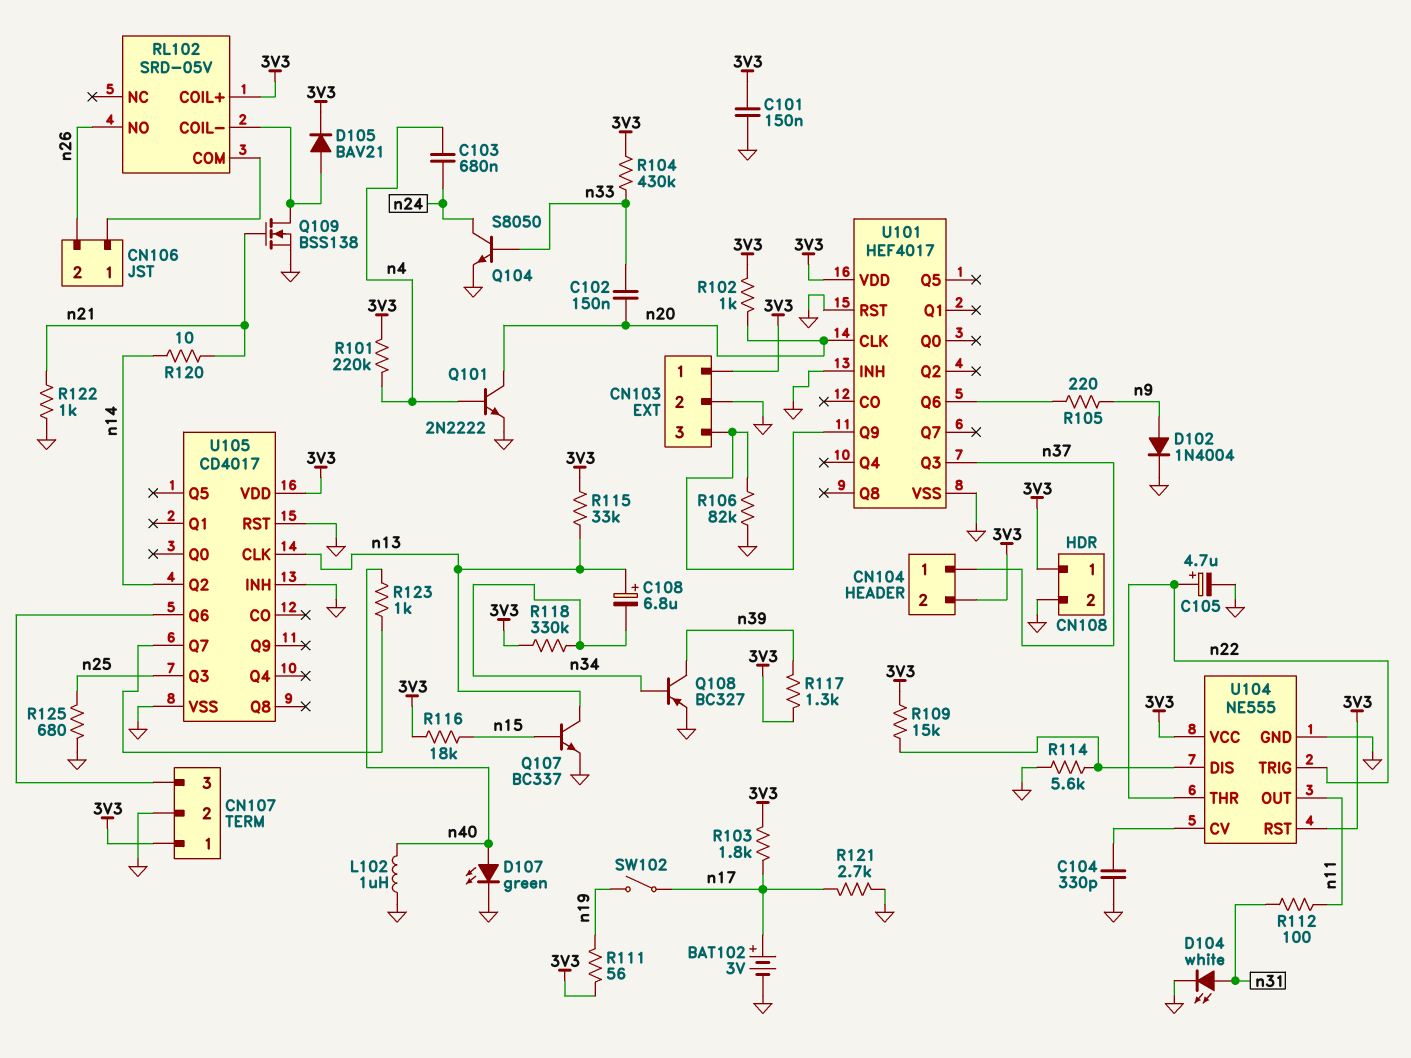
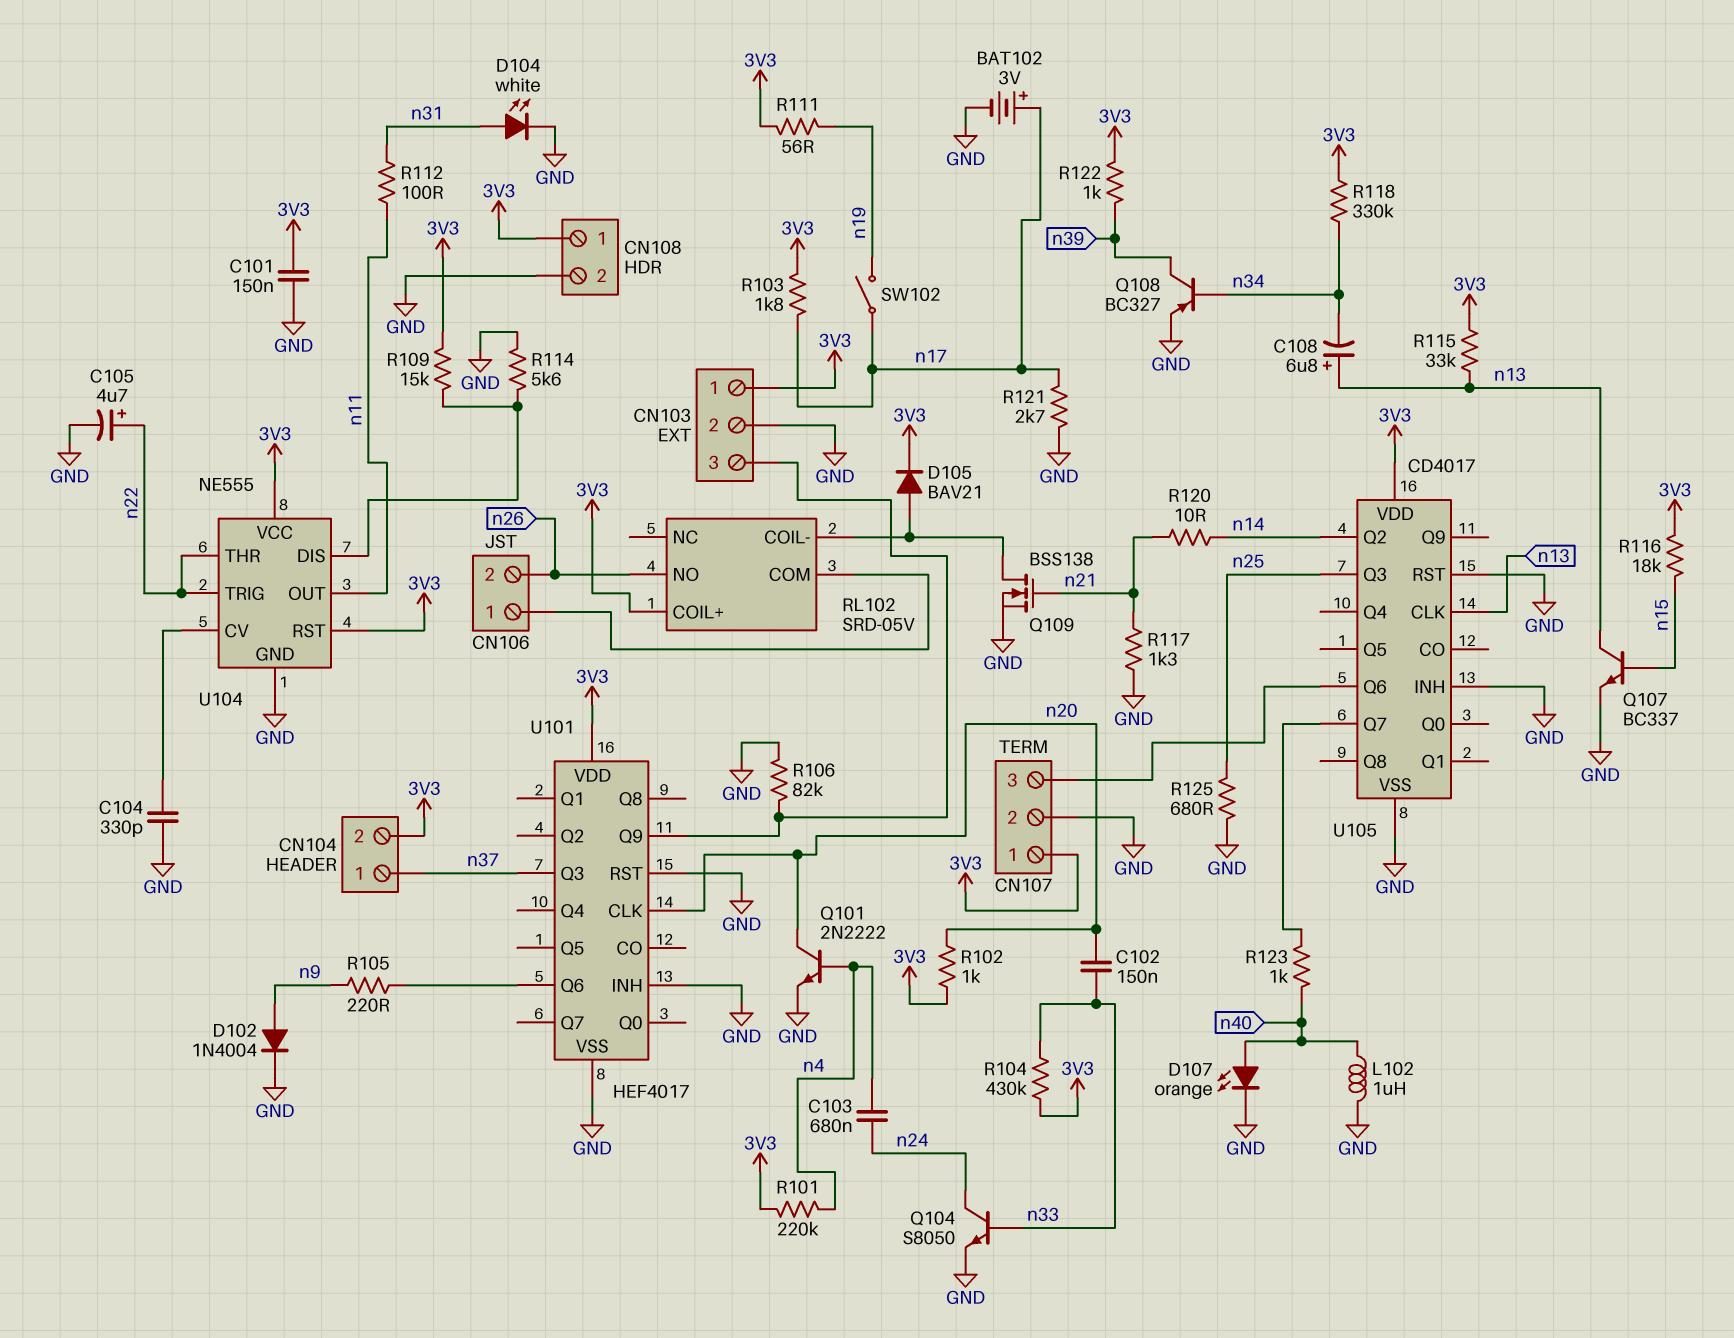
D107: LED green (A n40, K GND) -> LED orange (A n40, K GND)
R117: 1.3k (3V3, n39) -> 1.3k (GND, n21)
R122: 1k (GND, n21) -> 1k (3V3, n39)

